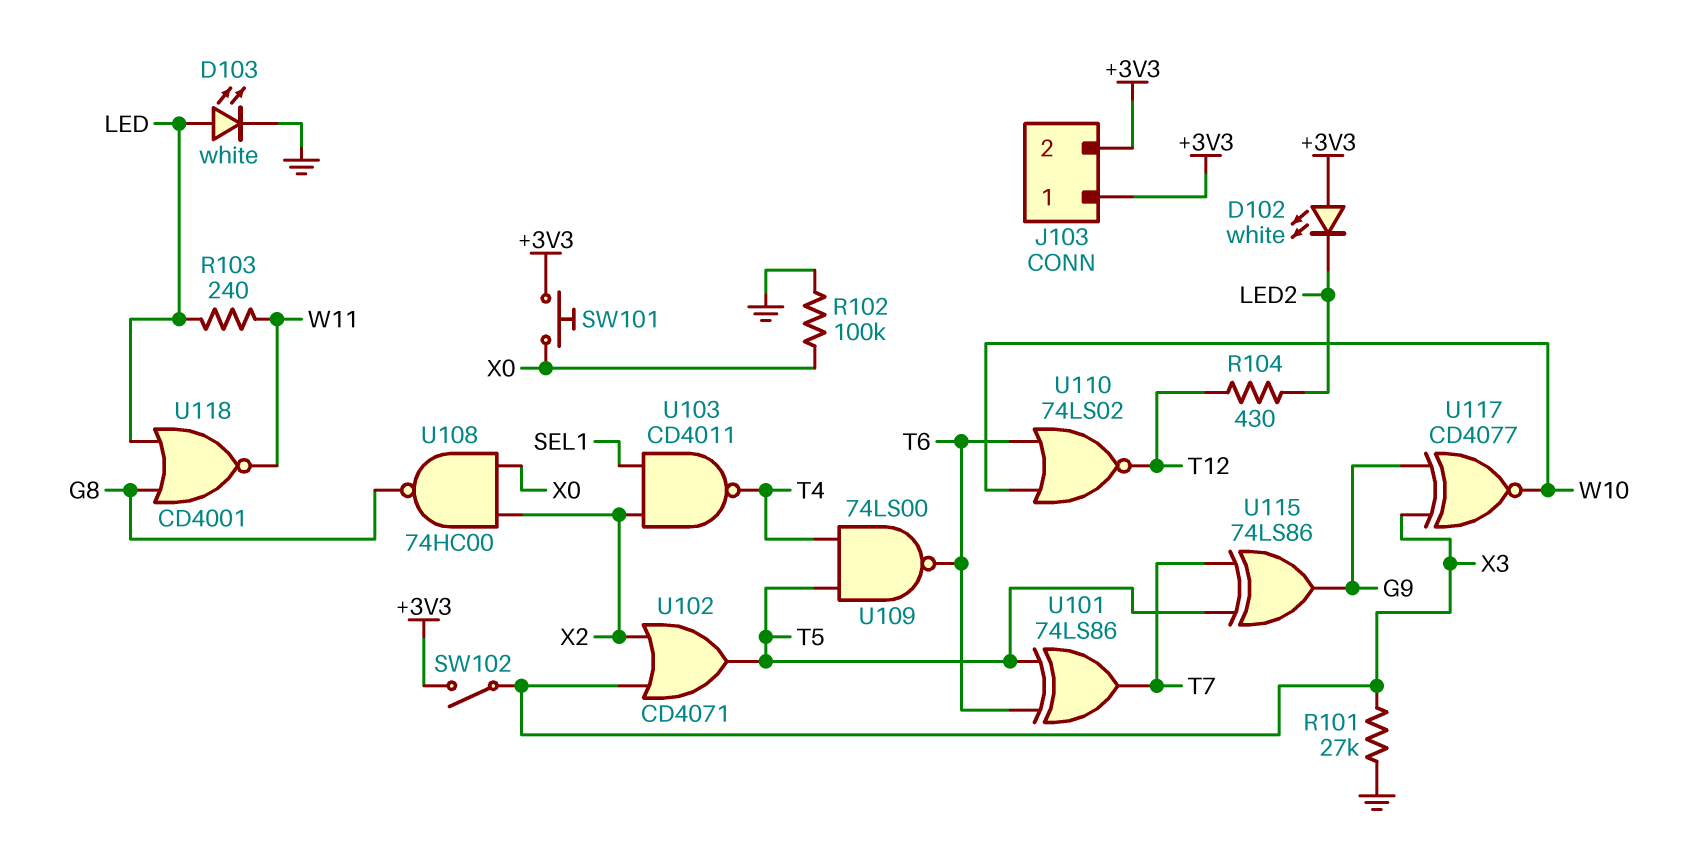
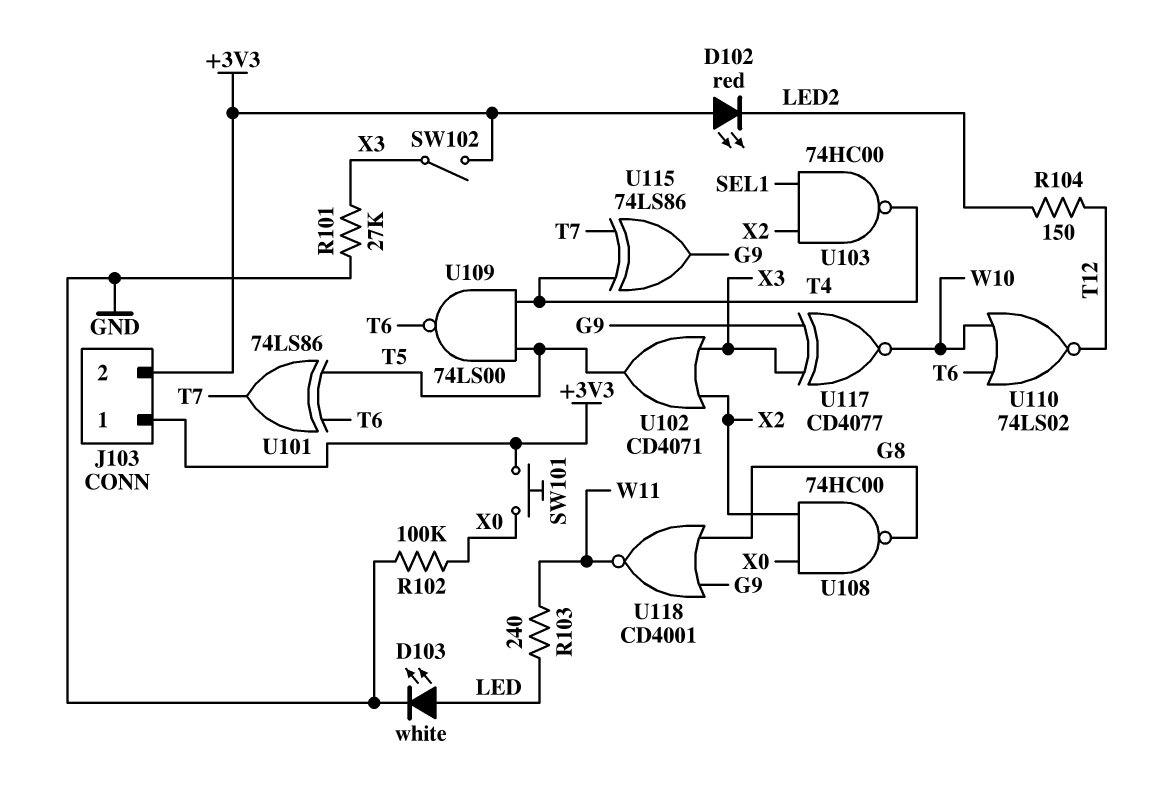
D102: LED white (A +3V3, K LED2) -> LED red (A +3V3, K LED2)
R104: 430 (LED2, T12) -> 150 (LED2, T12)
U103: NAND CD4011 (in SEL1, in X2, out T4) -> NAND 74HC00 (in SEL1, in X2, out T4)
U115: XOR 74LS86 (in T5, in T7, out G9) -> XOR 74LS86 (in T4, in T7, out G9)
U118: NOR CD4001 (in G8, in LED, out W11) -> NOR CD4001 (in G8, in G9, out W11)

